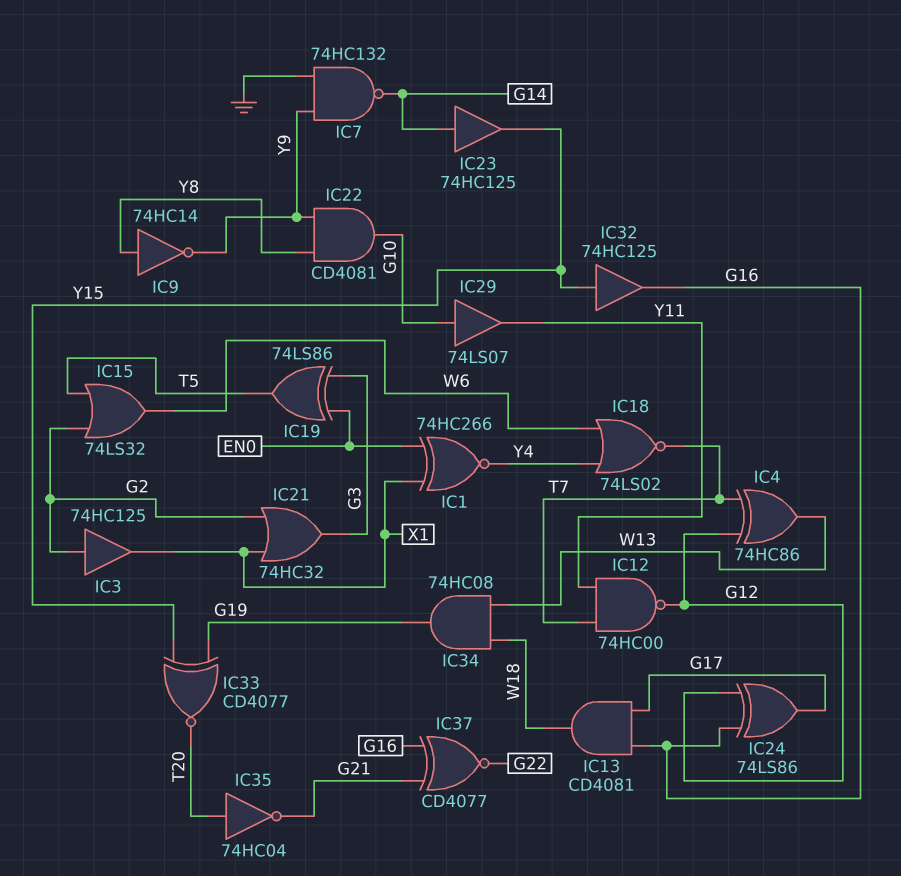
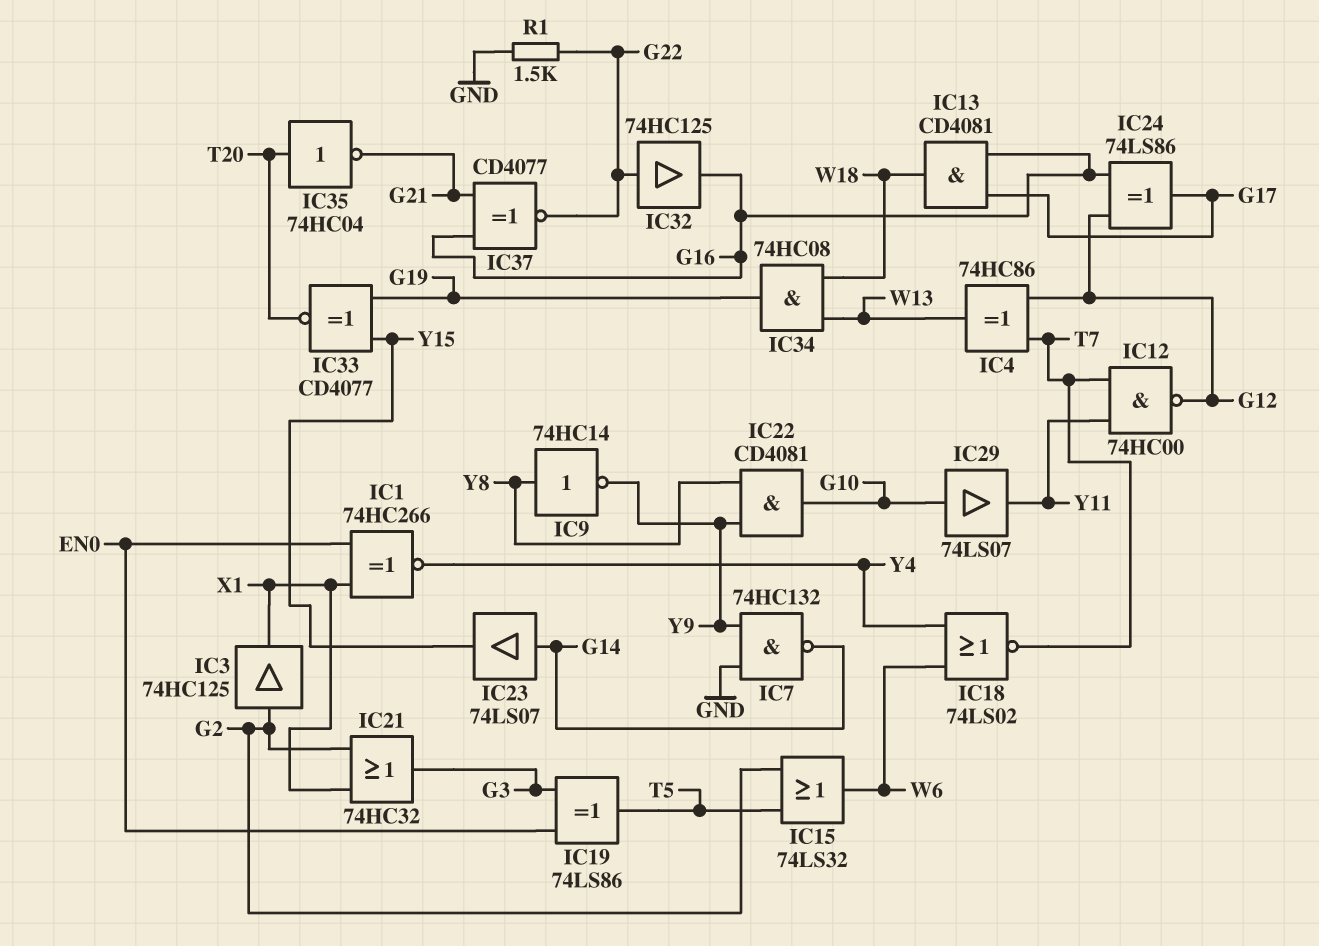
IC23: buffer 74HC125 (in G14, out Y15) -> buffer 74LS07 (in G14, out Y15)
IC32: buffer 74HC125 (in Y15, out G16) -> buffer 74HC125 (in G22, out G16)
R1: none -> 1.5k (G22, GND)

